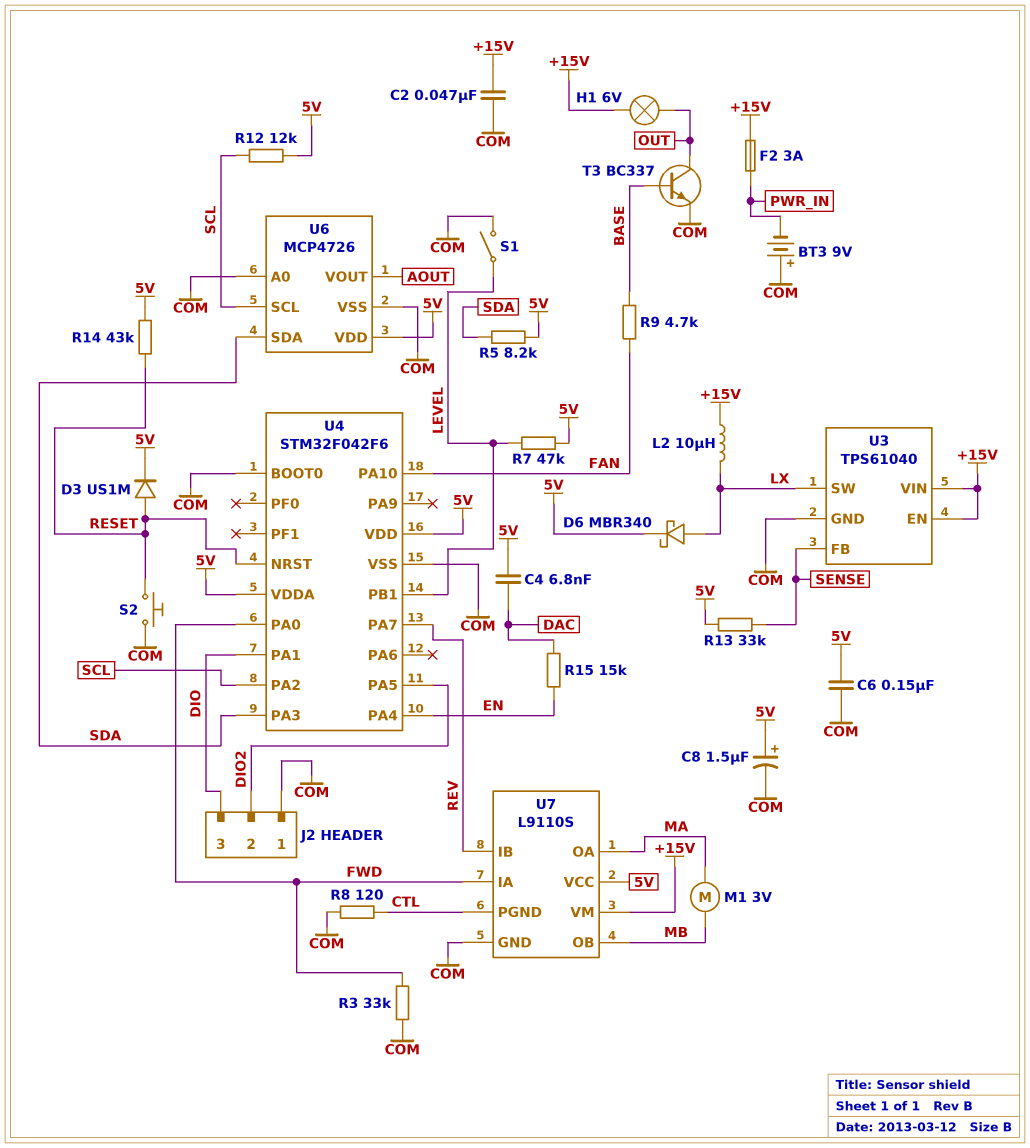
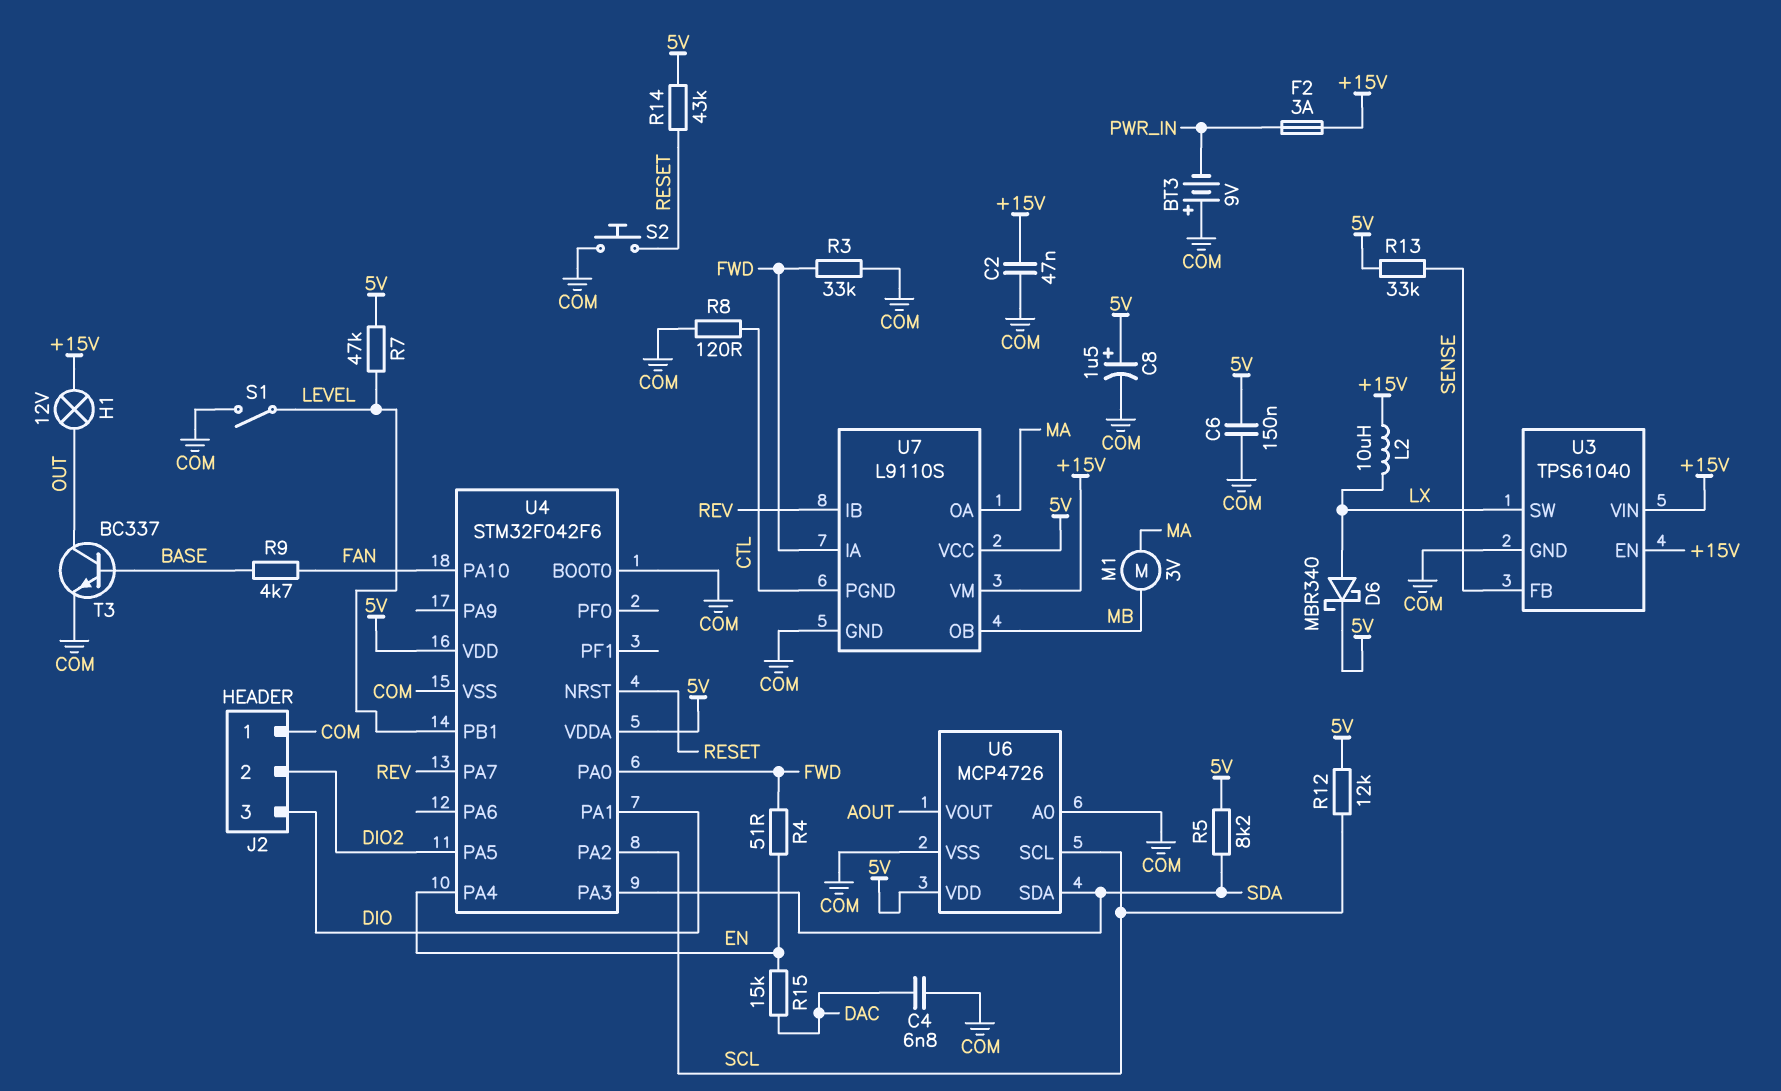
C4: 6.8nF (5V, DAC) -> 6.8nF (COM, DAC)
D3: diode US1M (A RESET, K 5V) -> none
H1: lamp 6V (+15V, OUT) -> lamp 12V (+15V, OUT)
R4: none -> 51 (EN, FWD)

